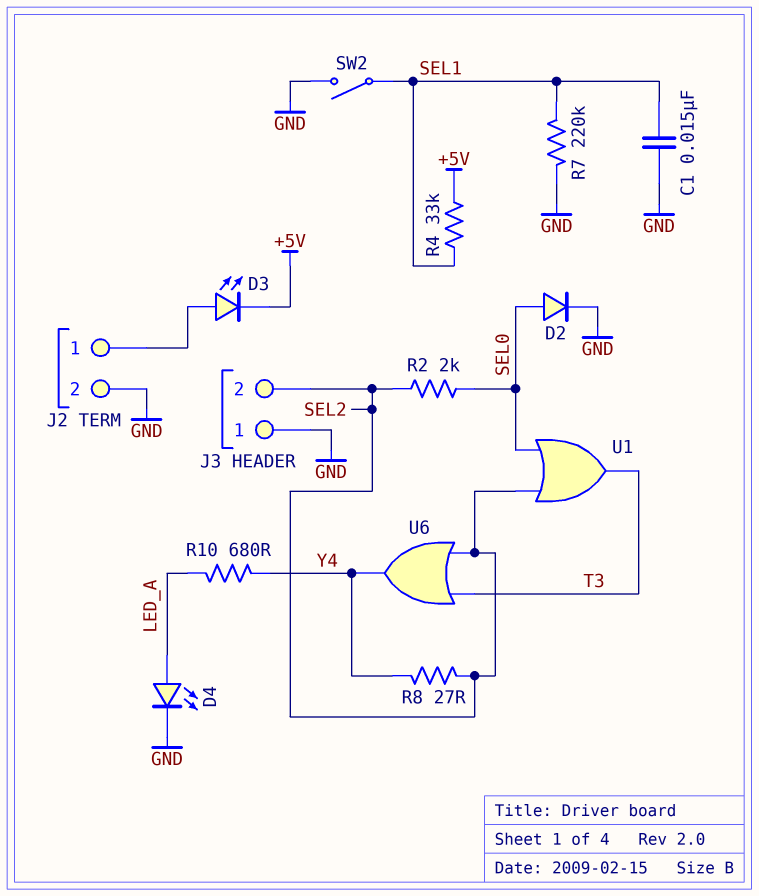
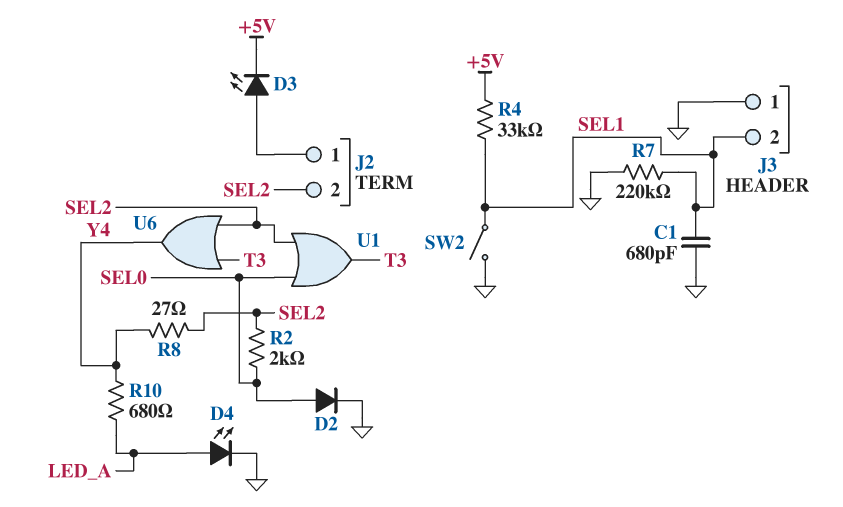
C1: 15nF (GND, SEL1) -> 680pF (GND, SEL1)
J2 pin 2: GND -> SEL2
J3 pin 2: SEL2 -> SEL1

